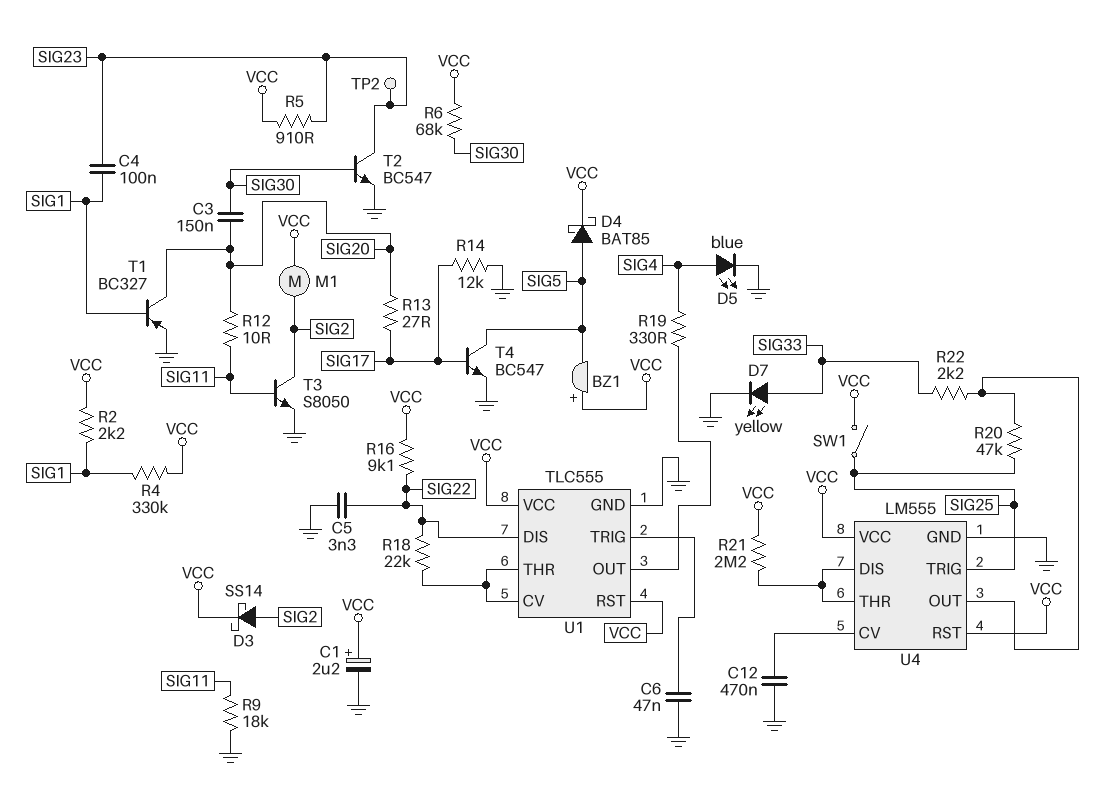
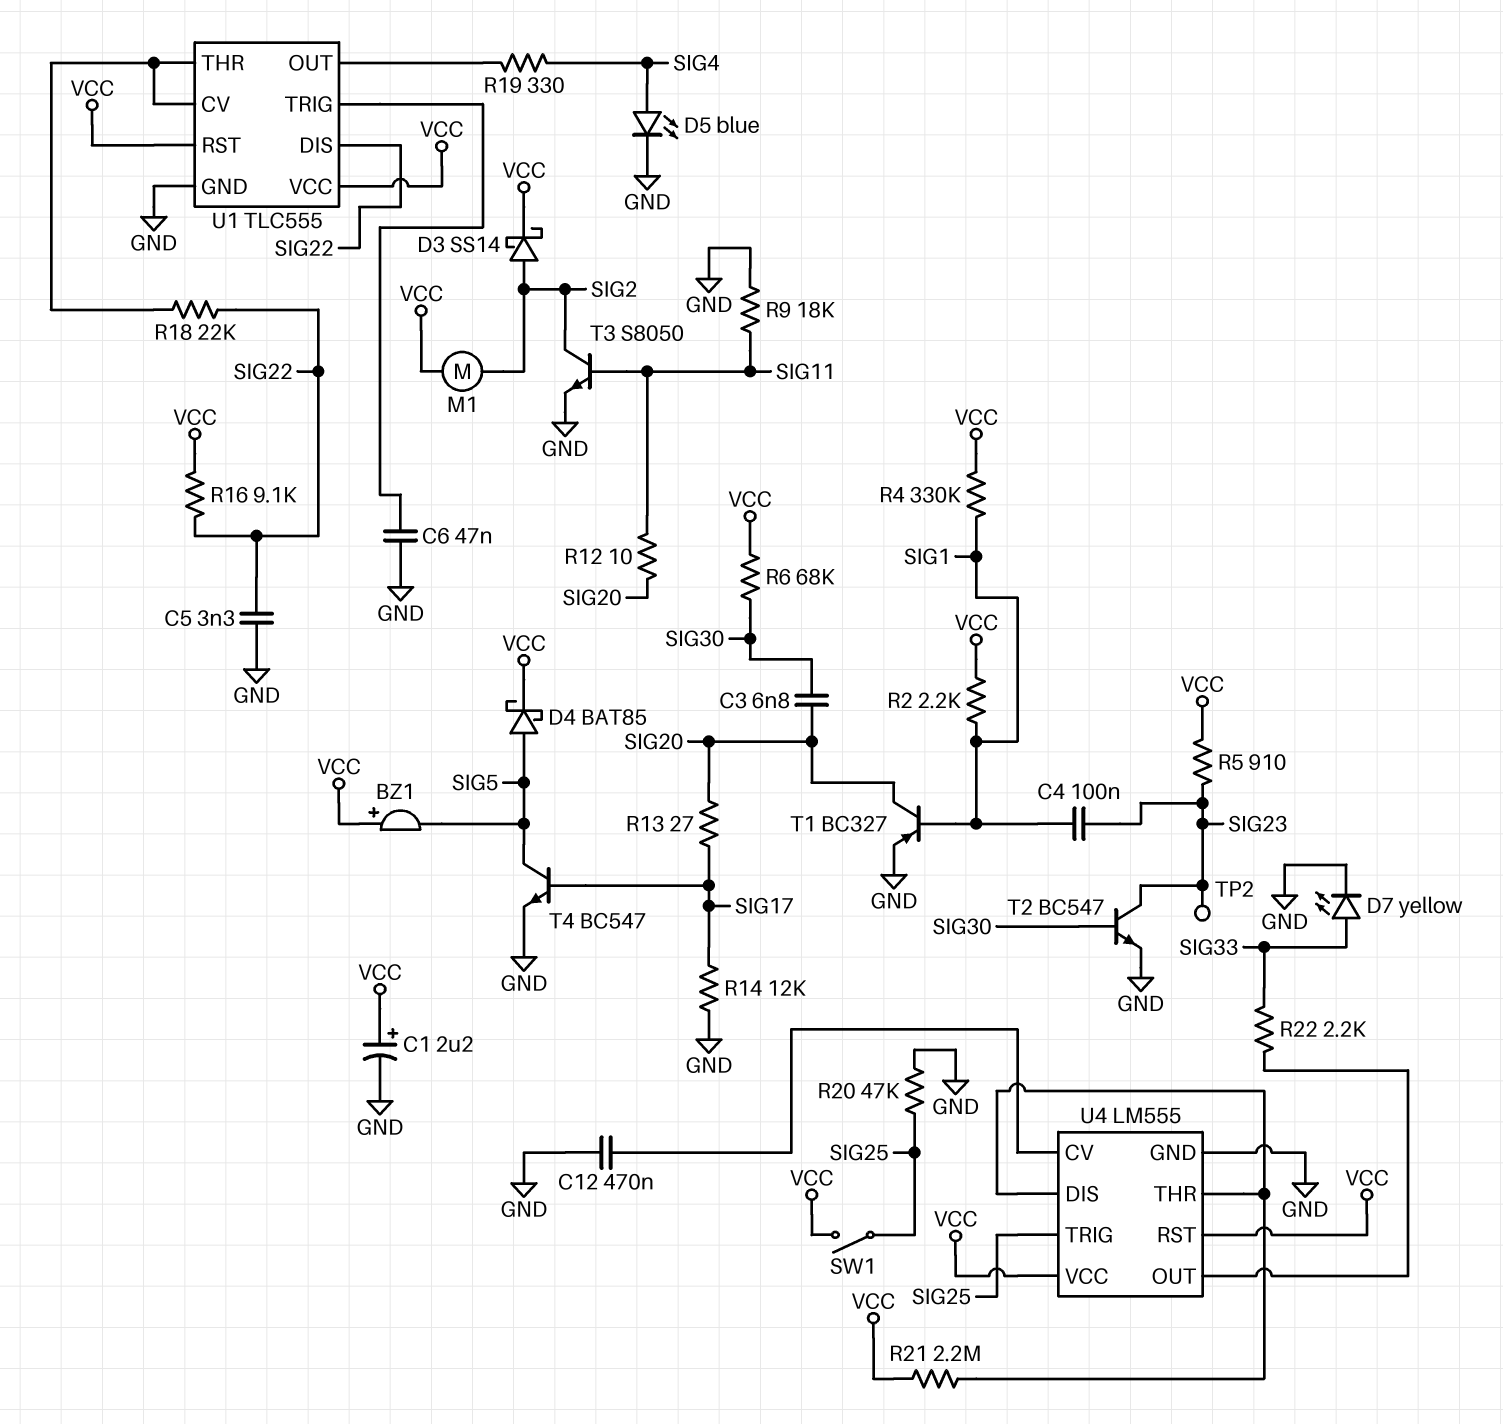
C3: 150nF (SIG20, SIG30) -> 6.8nF (SIG20, SIG30)
R20: 47k (SIG25, U4/OUT) -> 47k (GND, SIG25)

